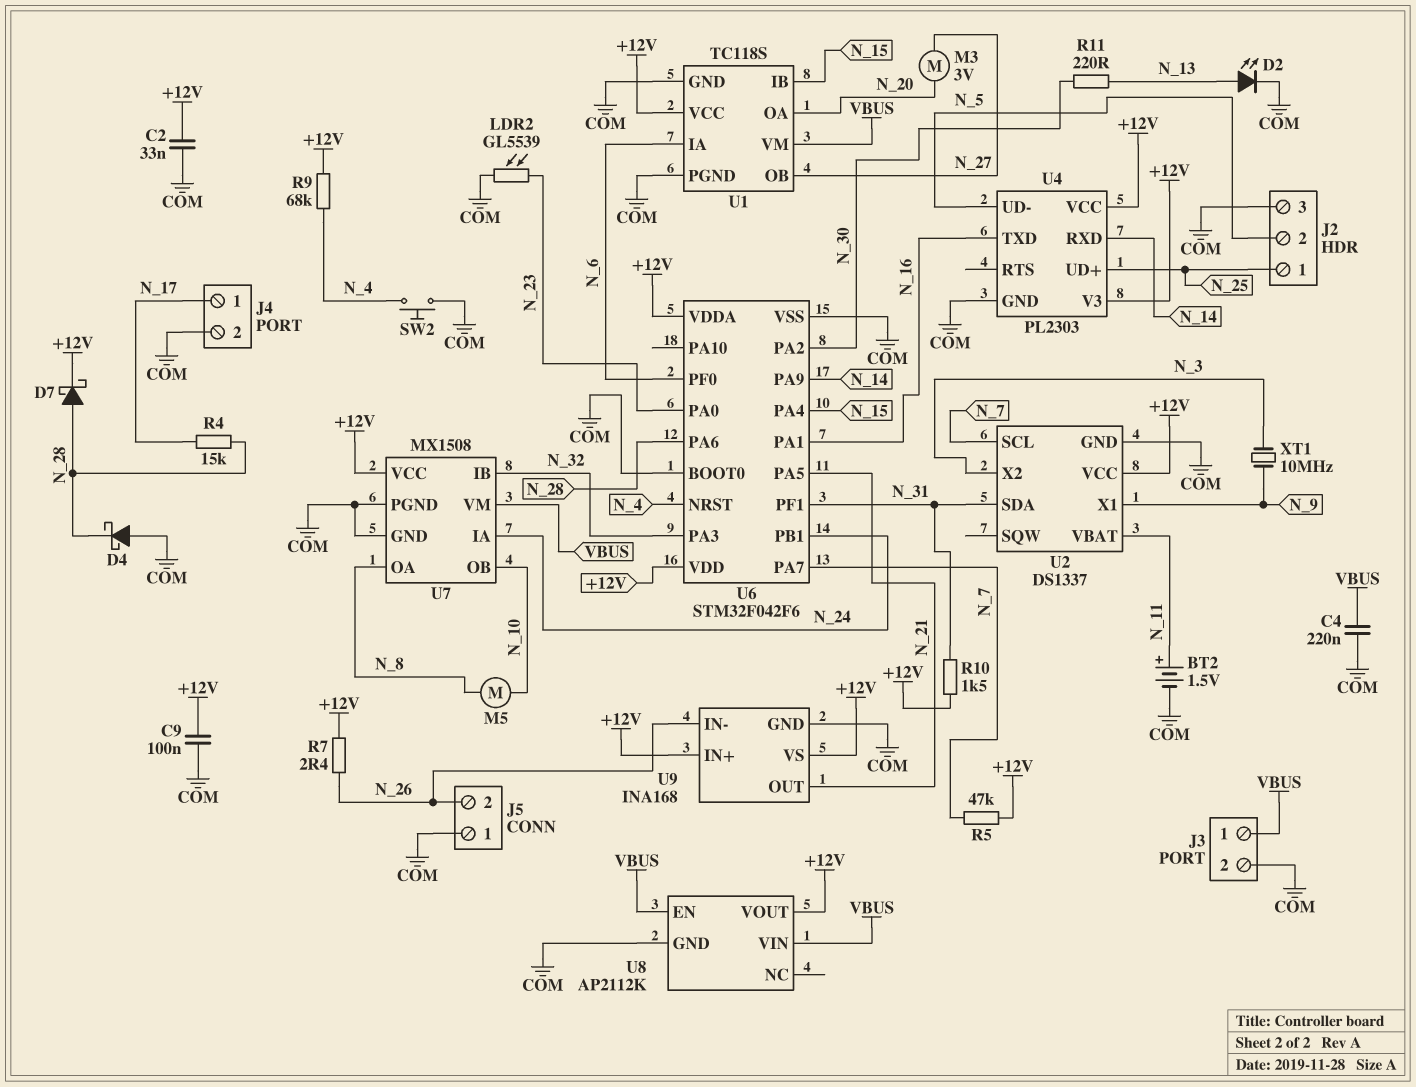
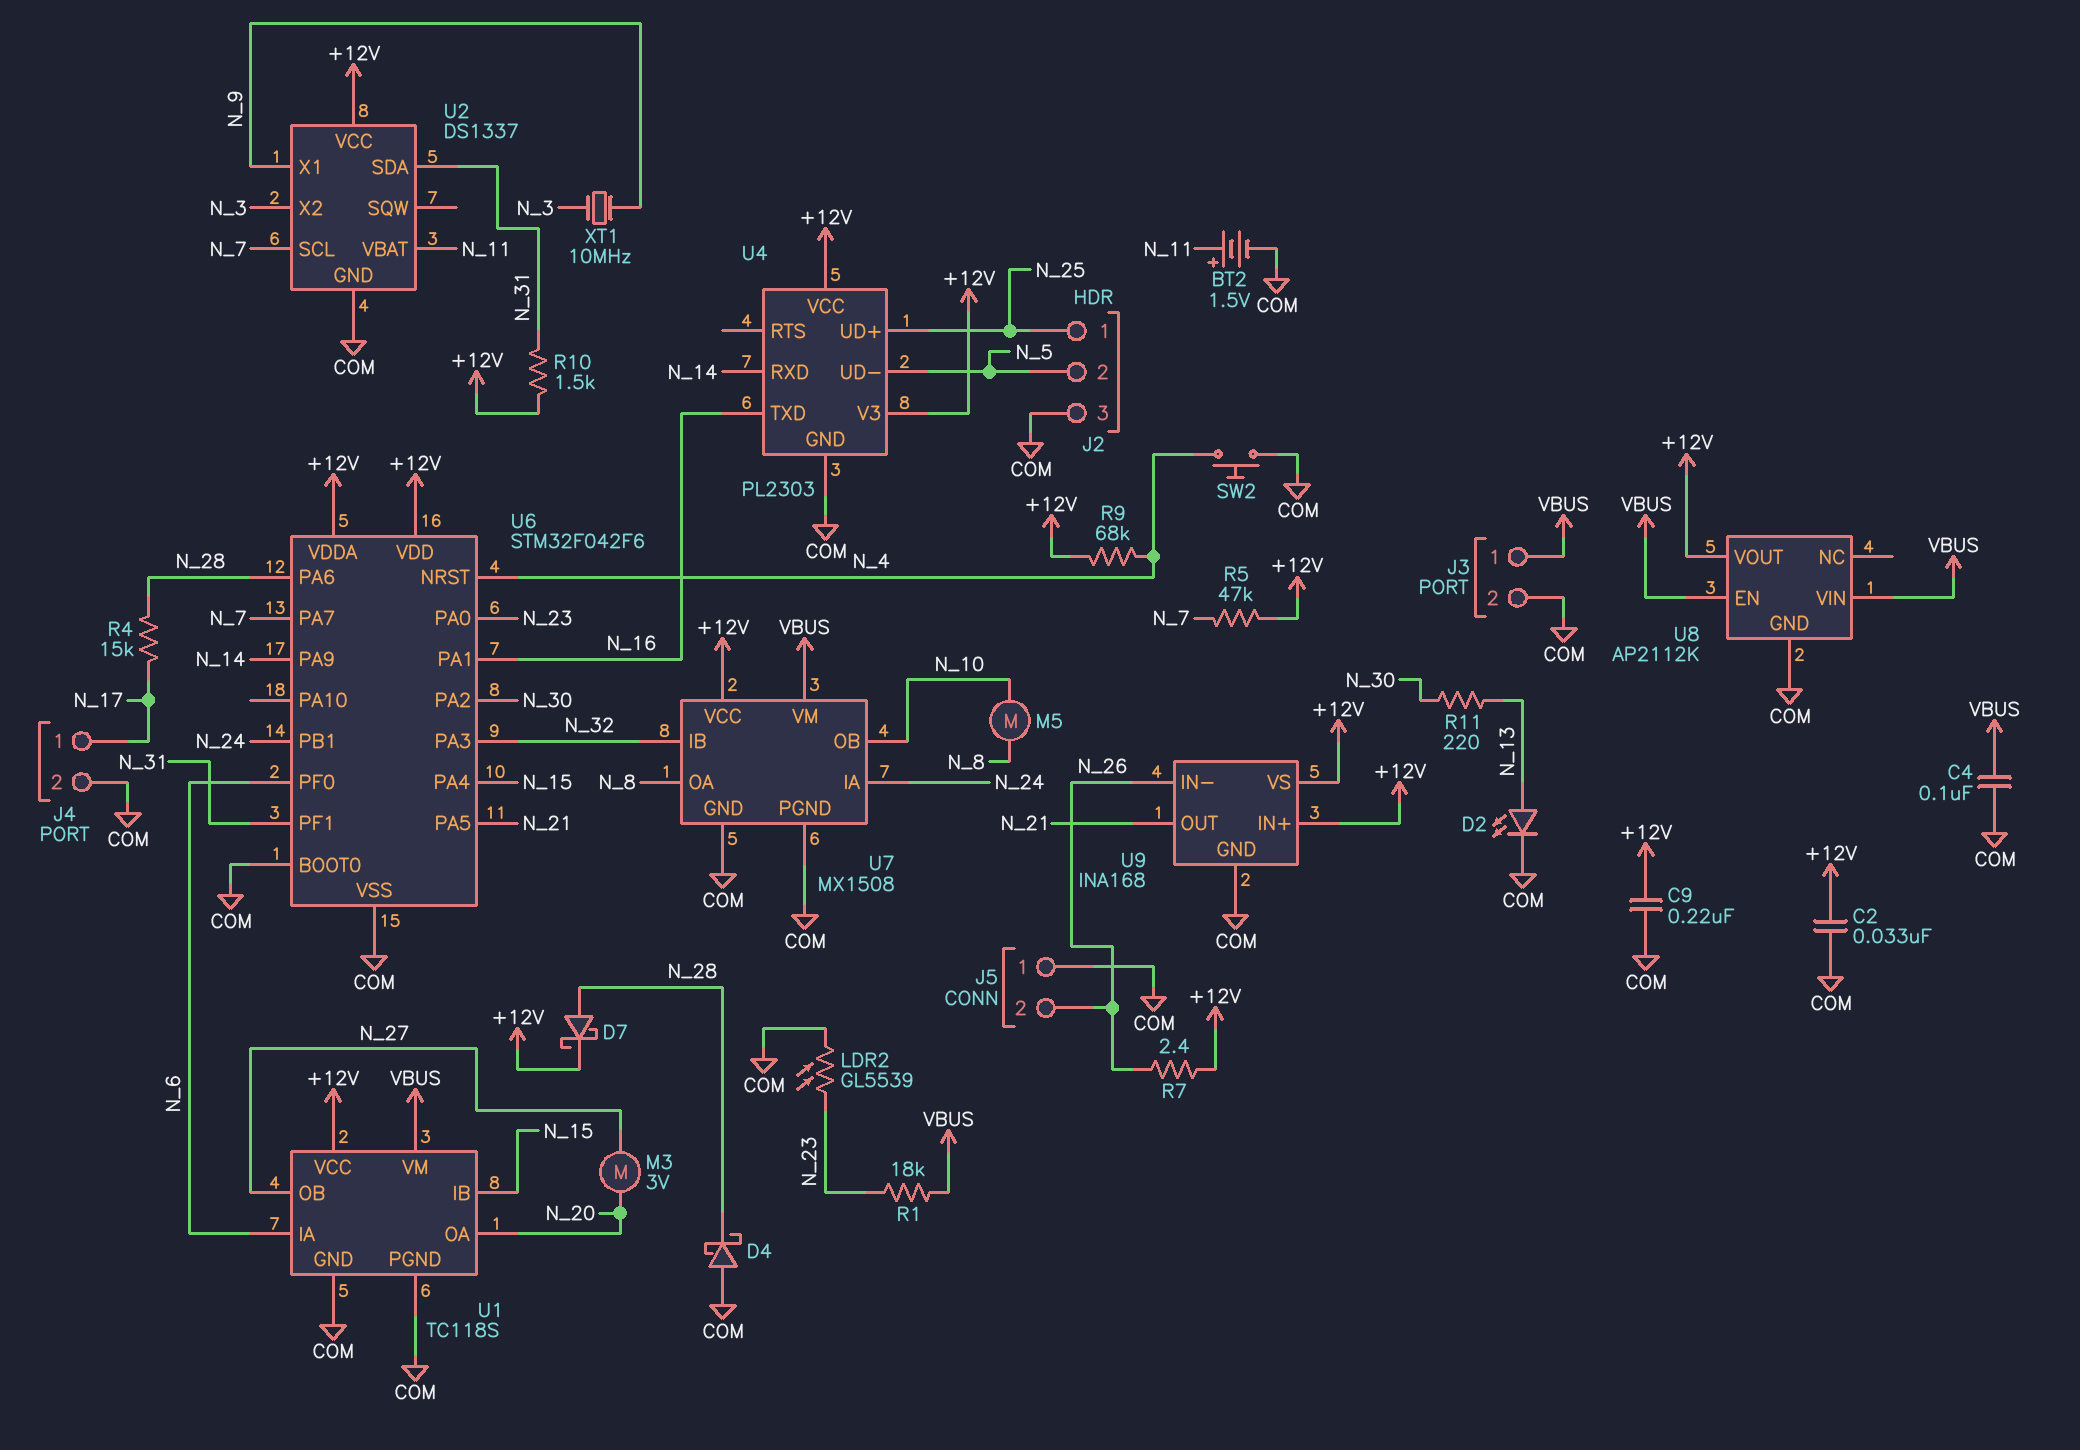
C4: 220nF (COM, VBUS) -> 100nF (COM, VBUS)
C9: 100nF (+12V, COM) -> 220nF (+12V, COM)
R1: none -> 18k (N_23, VBUS)

